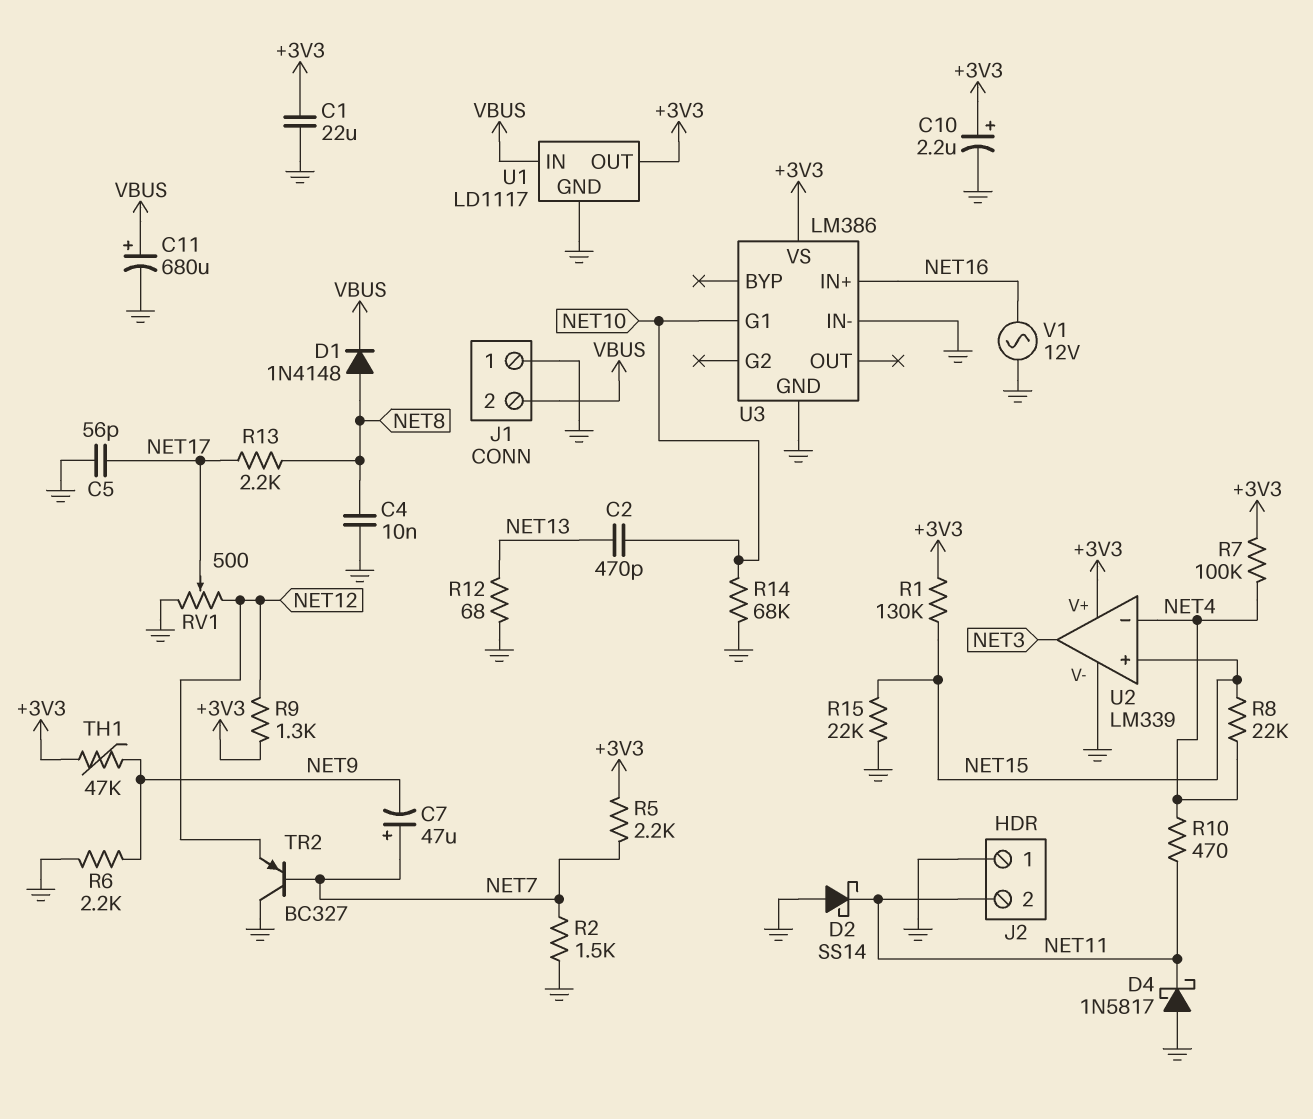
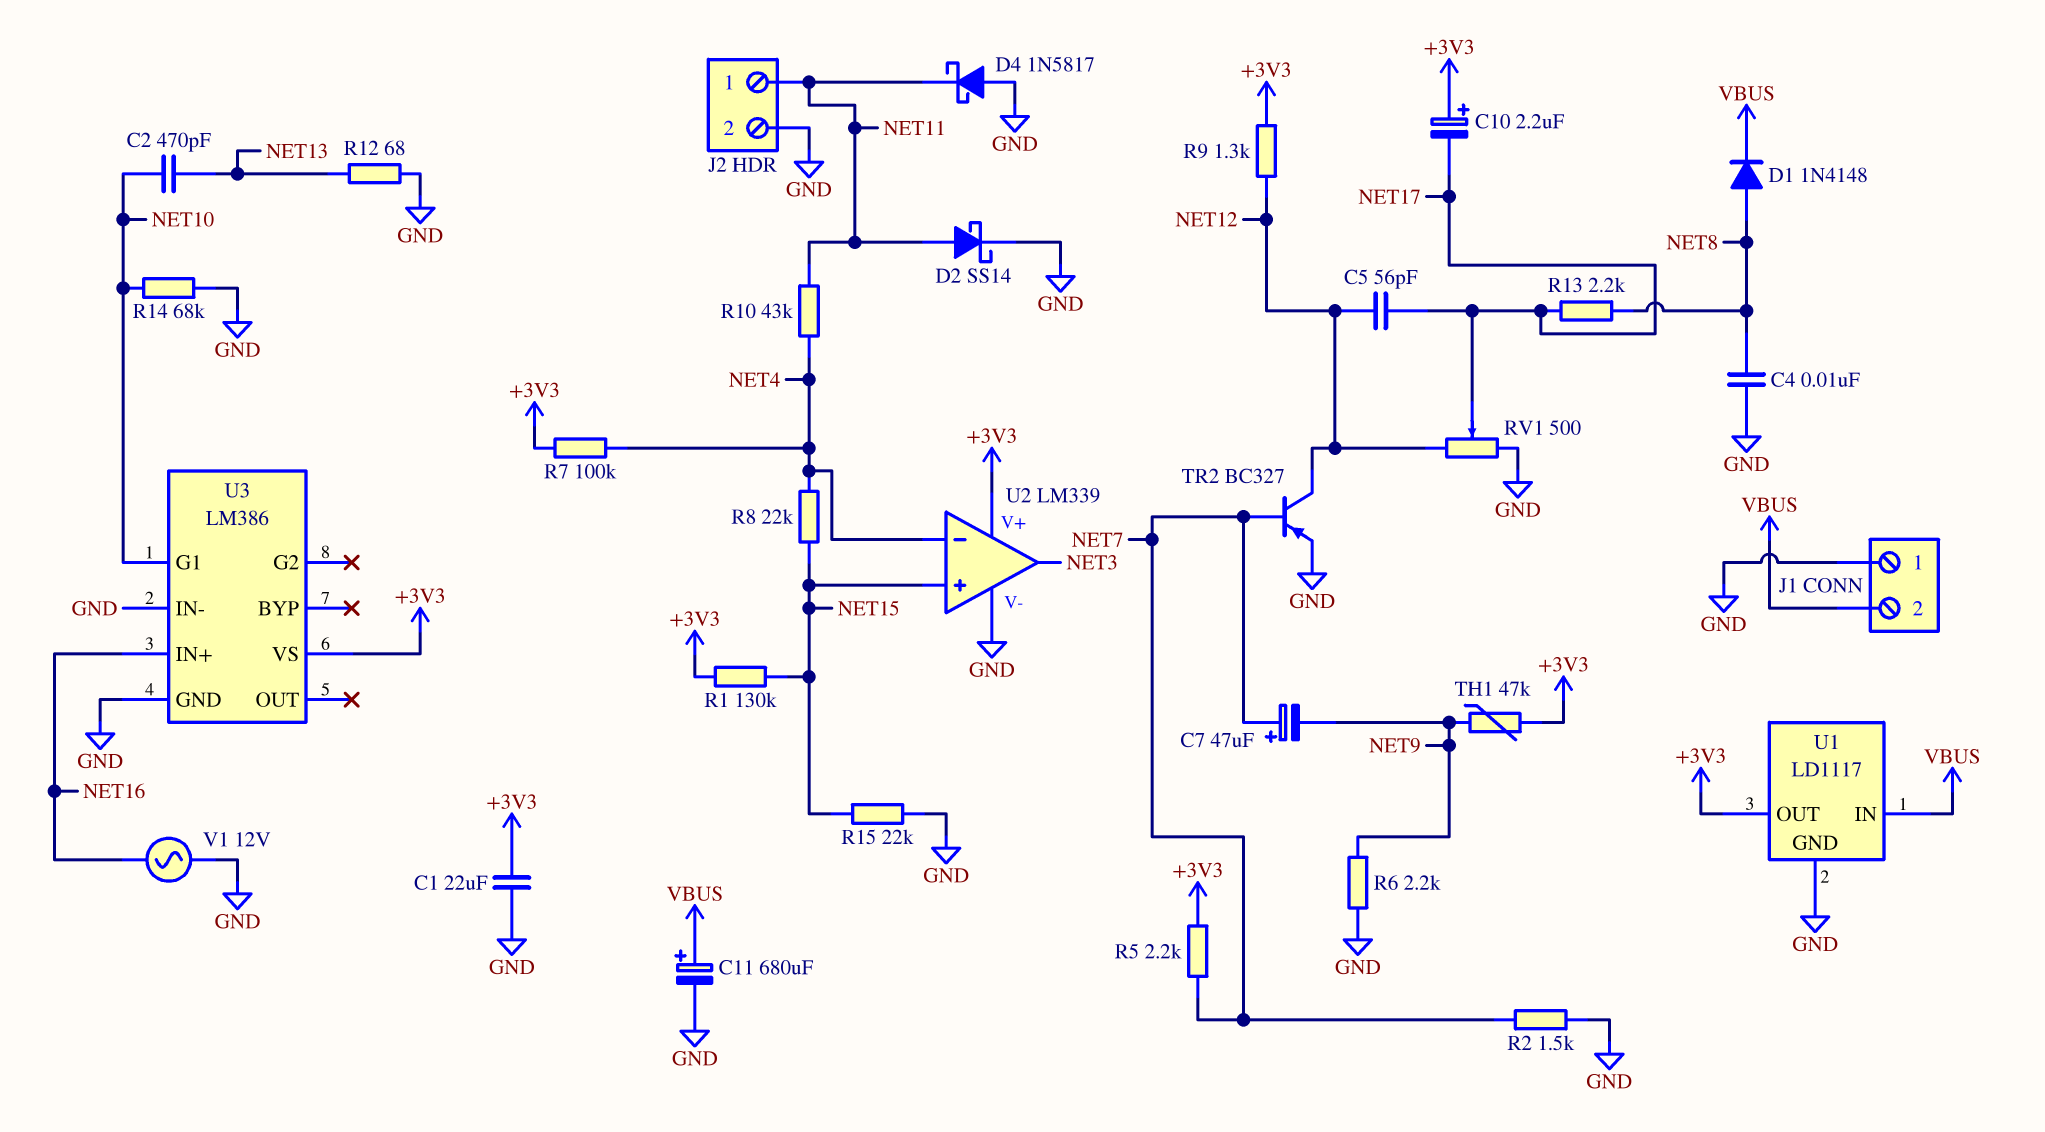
C5: 56pF (GND, NET17) -> 56pF (NET12, NET17)
C10: 2.2uF (plus +3V3, minus GND) -> 2.2uF (plus +3V3, minus NET17)
D2: schottky SS14 (A GND, K NET11) -> schottky SS14 (A NET11, K GND)
J2 pin 1: GND -> NET11
J2 pin 2: NET11 -> GND
R10: 470 (NET4, NET11) -> 43k (NET4, NET11)
TR2: PNP BC327 (B NET7, C GND, E NET12) -> PNP BC327 (B NET7, C NET12, E GND)

